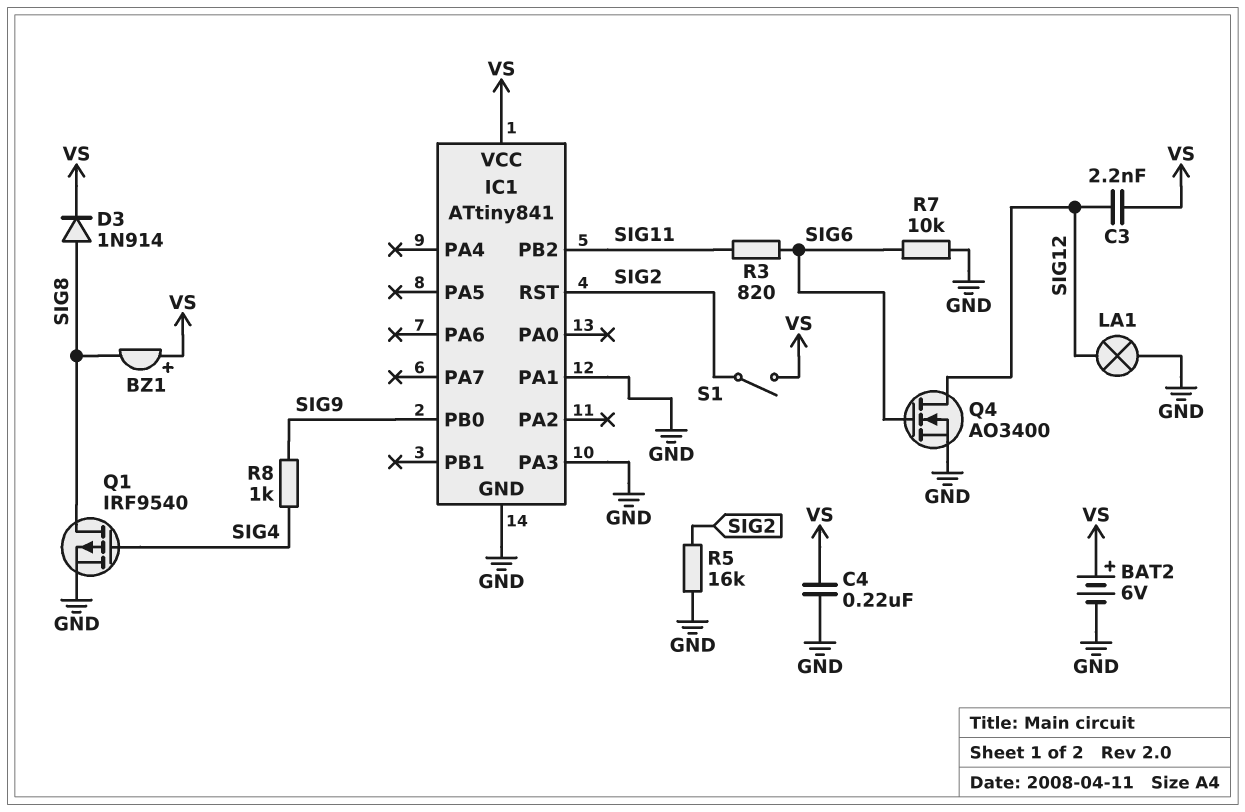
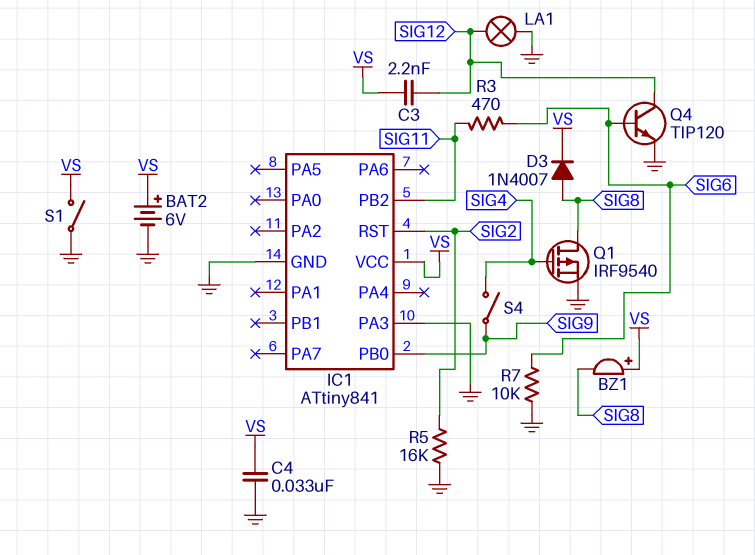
C4: 220nF (GND, VS) -> 33nF (GND, VS)
D3: diode 1N914 (A SIG8, K VS) -> diode 1N4007 (A SIG8, K VS)
IC1 pin PA1: GND -> none
Q4: NMOS AO3400 (G SIG6, D SIG12, S GND) -> NPN TIP120 (B SIG6, C SIG12, E GND)
R3: 820 (SIG6, SIG11) -> 470 (SIG6, SIG11)
R8: 1k (SIG4, SIG9) -> none
S1: switch (SIG2, VS) -> switch (GND, VS)
S4: none -> switch (SIG4, SIG9)

